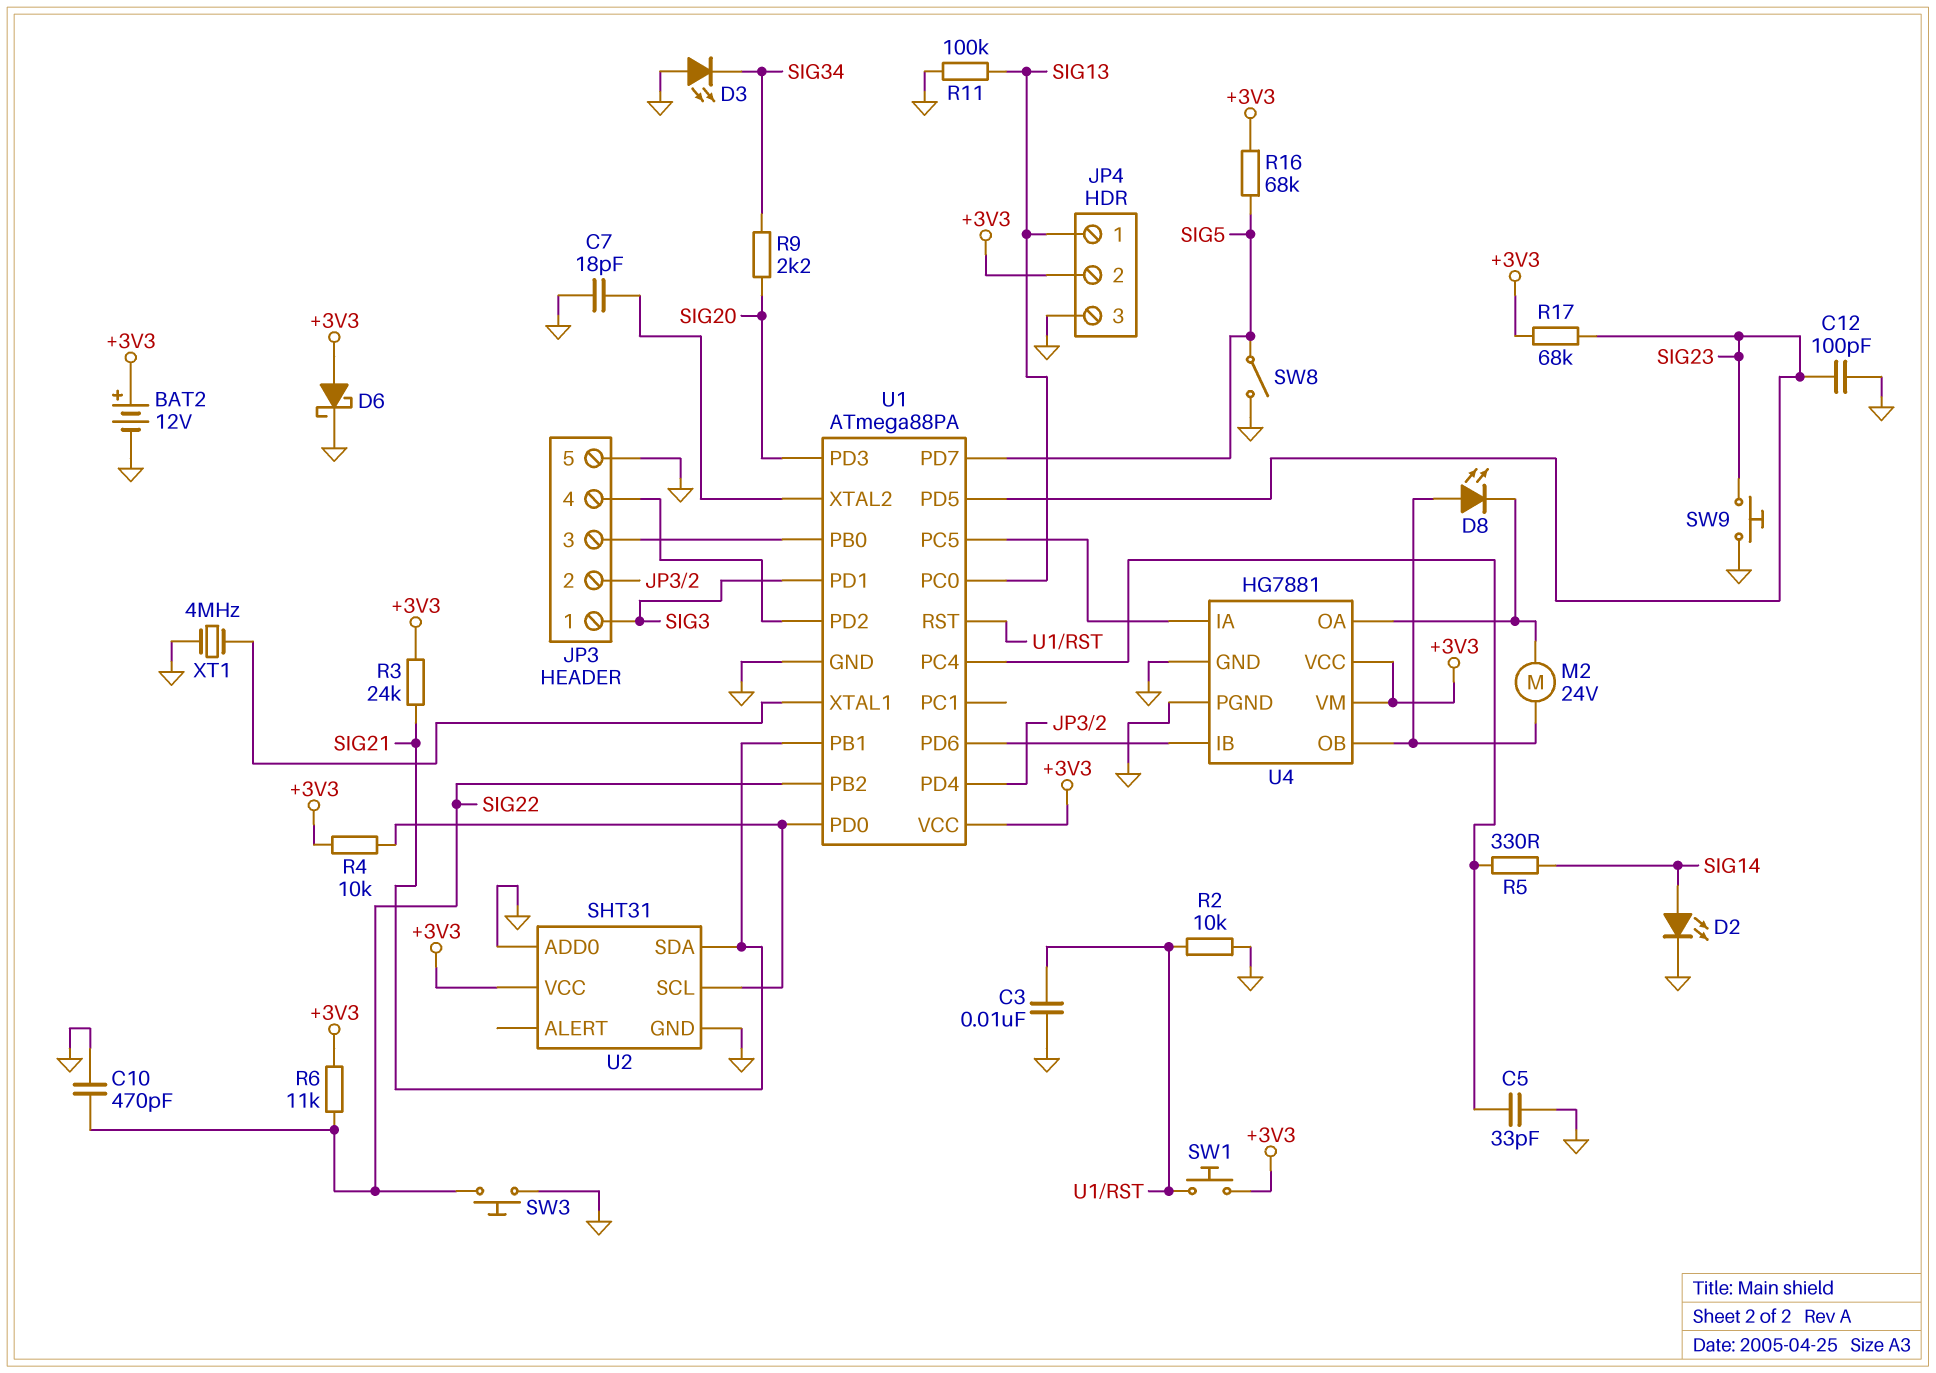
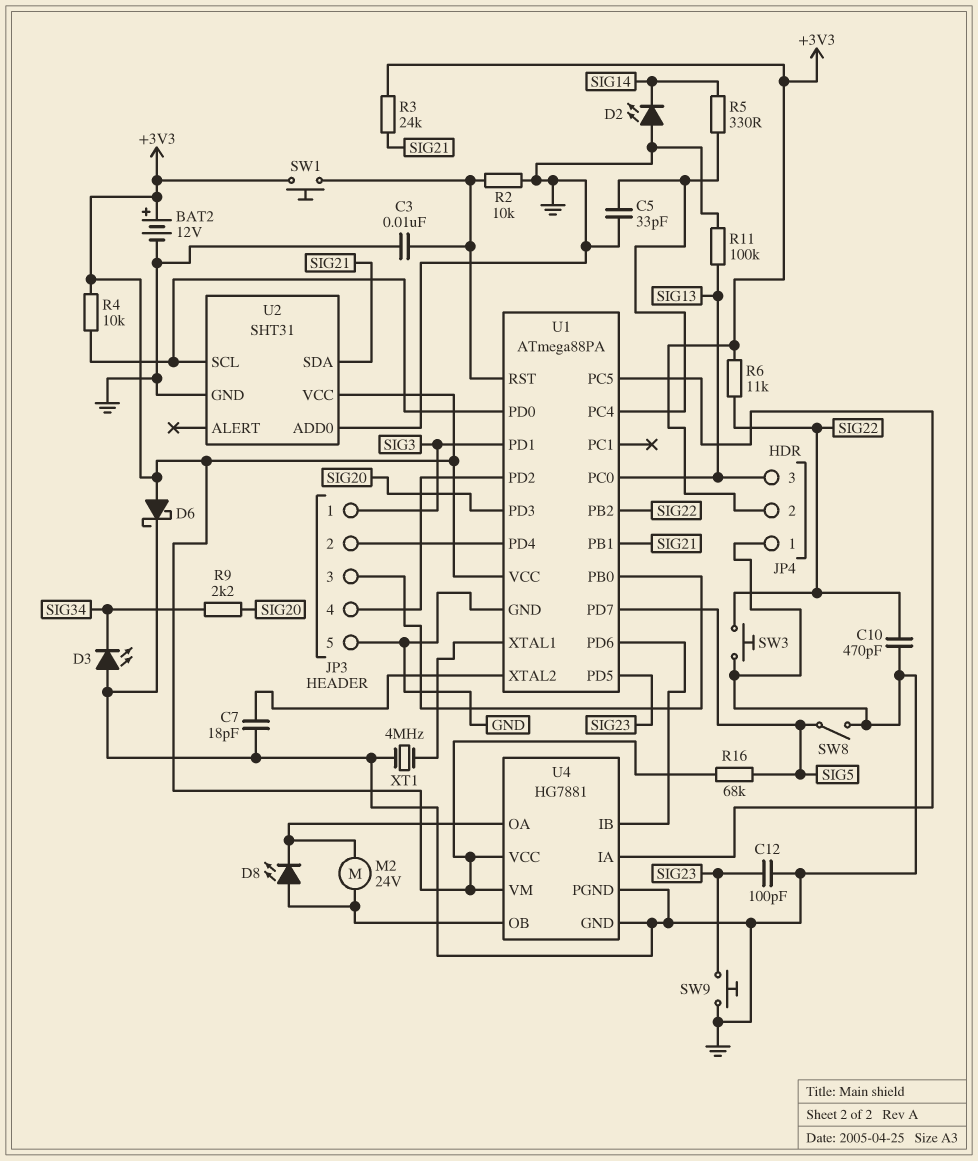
D2: LED (A SIG14, K GND) -> LED (A GND, K SIG14)
JP4 pin 1: SIG13 -> GND
JP4 pin 3: GND -> SIG13
R17: 68k (+3V3, SIG23) -> none

